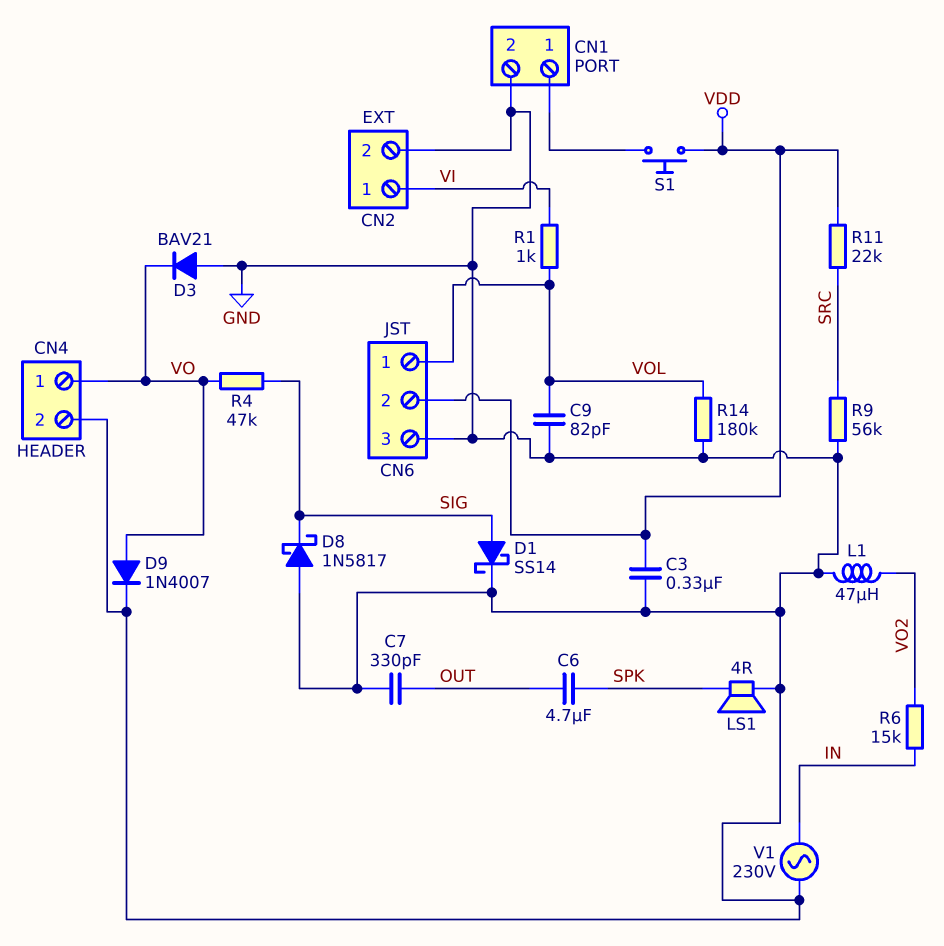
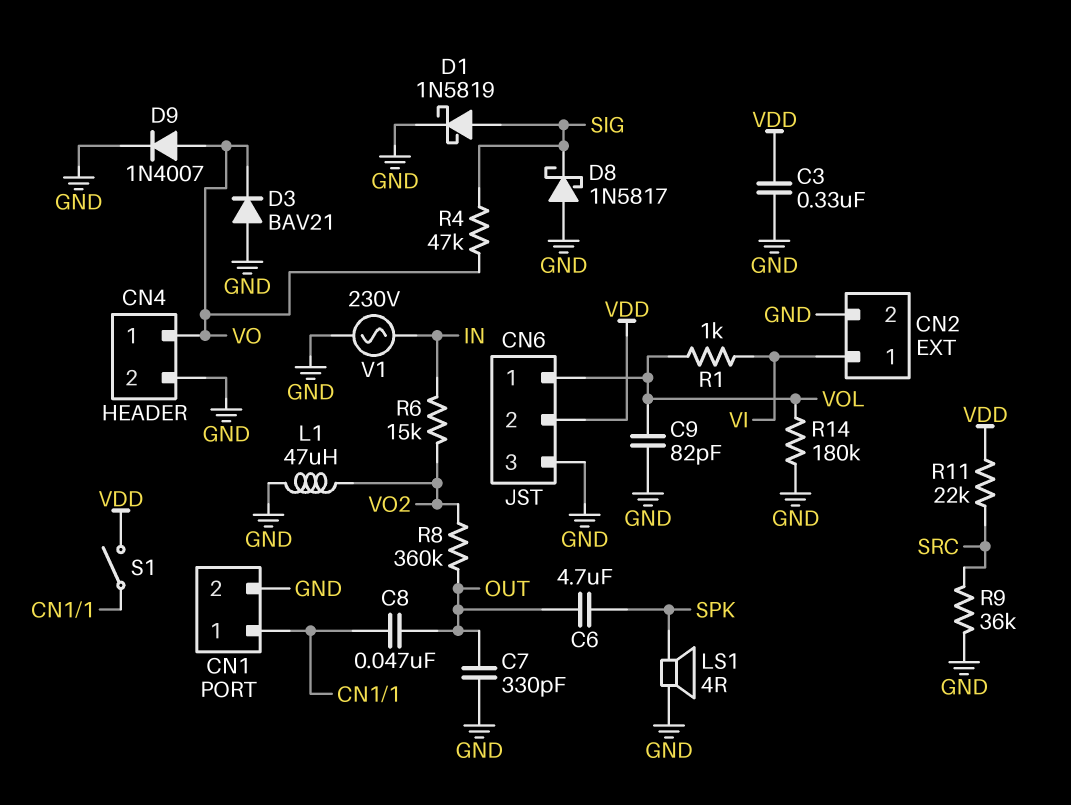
C8: none -> 47nF (CN1/1, OUT)
D1: schottky SS14 (A SIG, K GND) -> schottky 1N5819 (A SIG, K GND)
R8: none -> 360k (OUT, VO2)
R9: 56k (GND, SRC) -> 36k (GND, SRC)
S1: button (CN1/1, VDD) -> switch (CN1/1, VDD)

